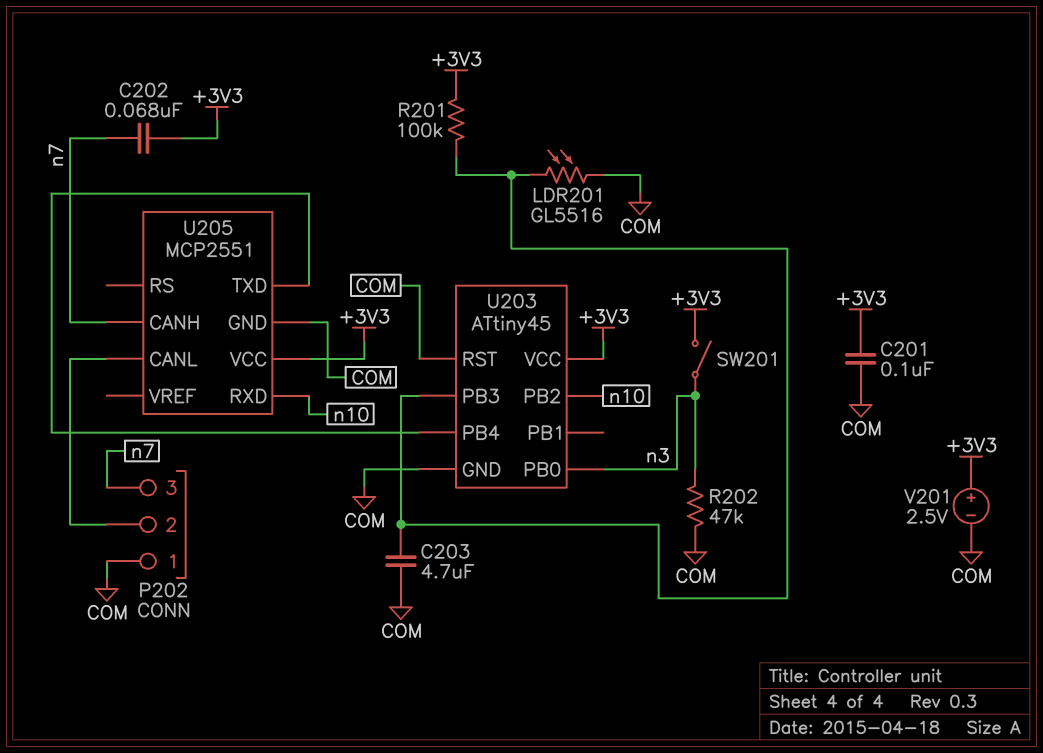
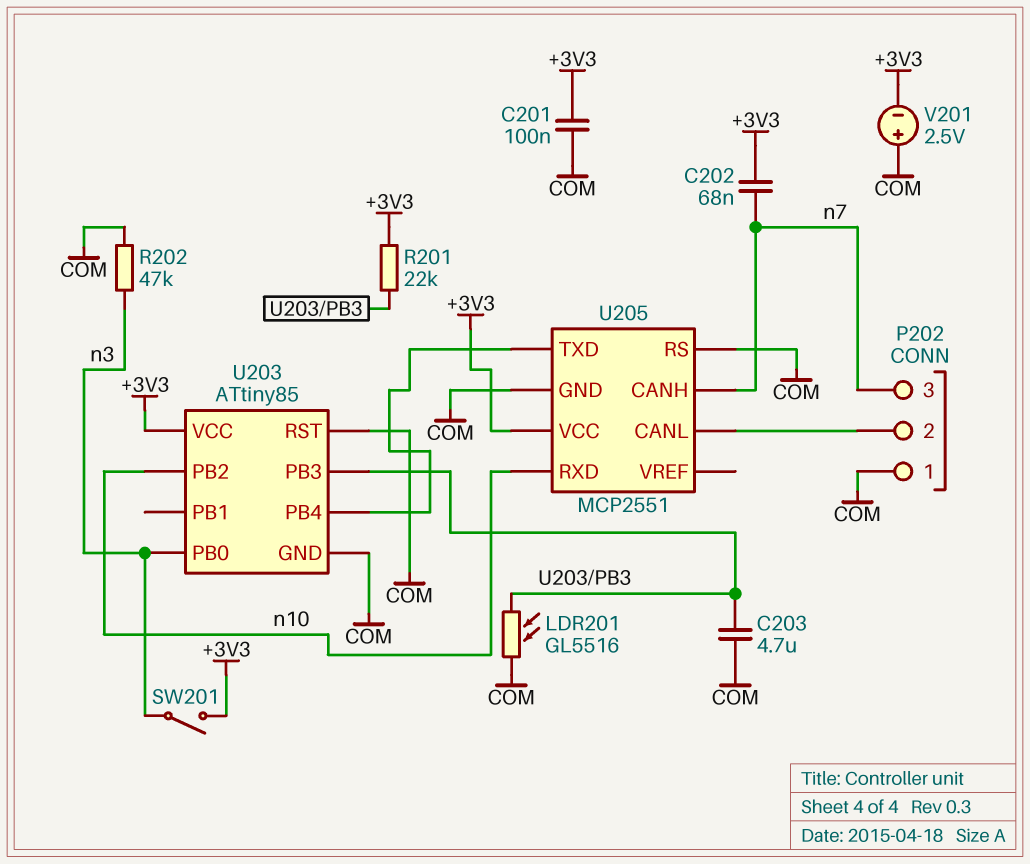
R201: 100k (+3V3, U203/PB3) -> 22k (+3V3, U203/PB3)
U203: ATtiny45 -> ATtiny85
U205 pin RS: none -> COM
V201: 2.5V (plus +3V3, minus COM) -> 2.5V (plus COM, minus +3V3)

